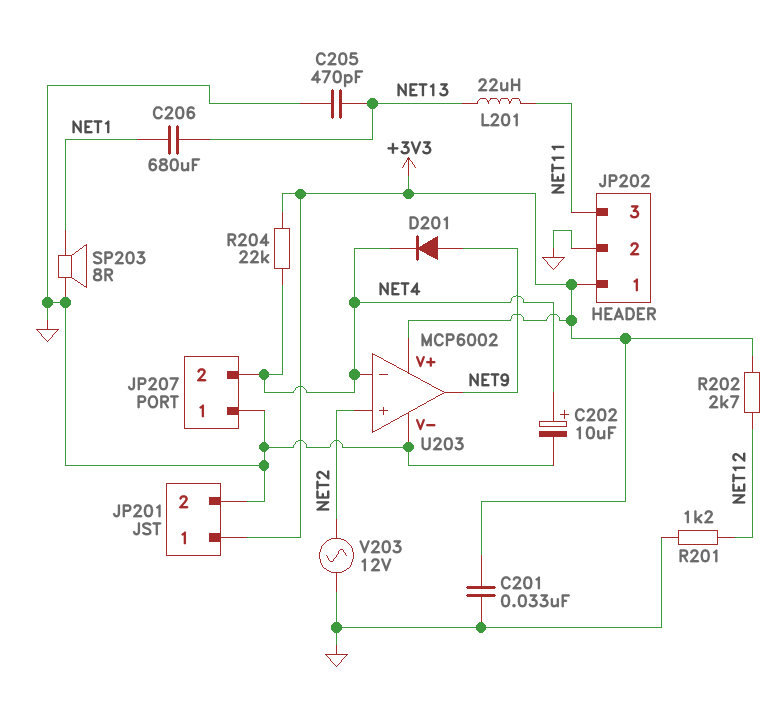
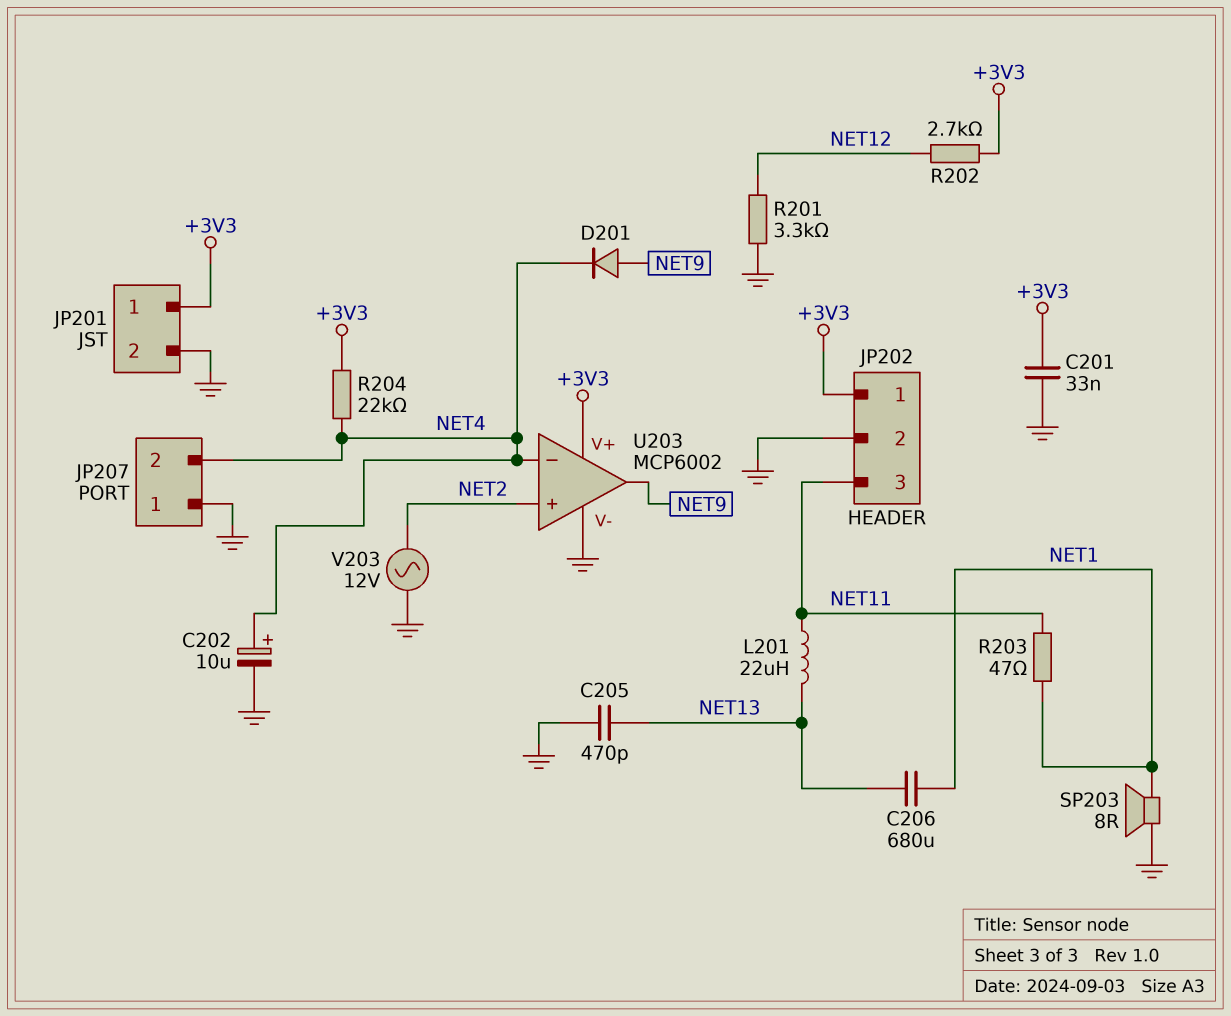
R201: 1.2k (GND, NET12) -> 3.3k (GND, NET12)
R203: none -> 47 (NET1, NET11)

